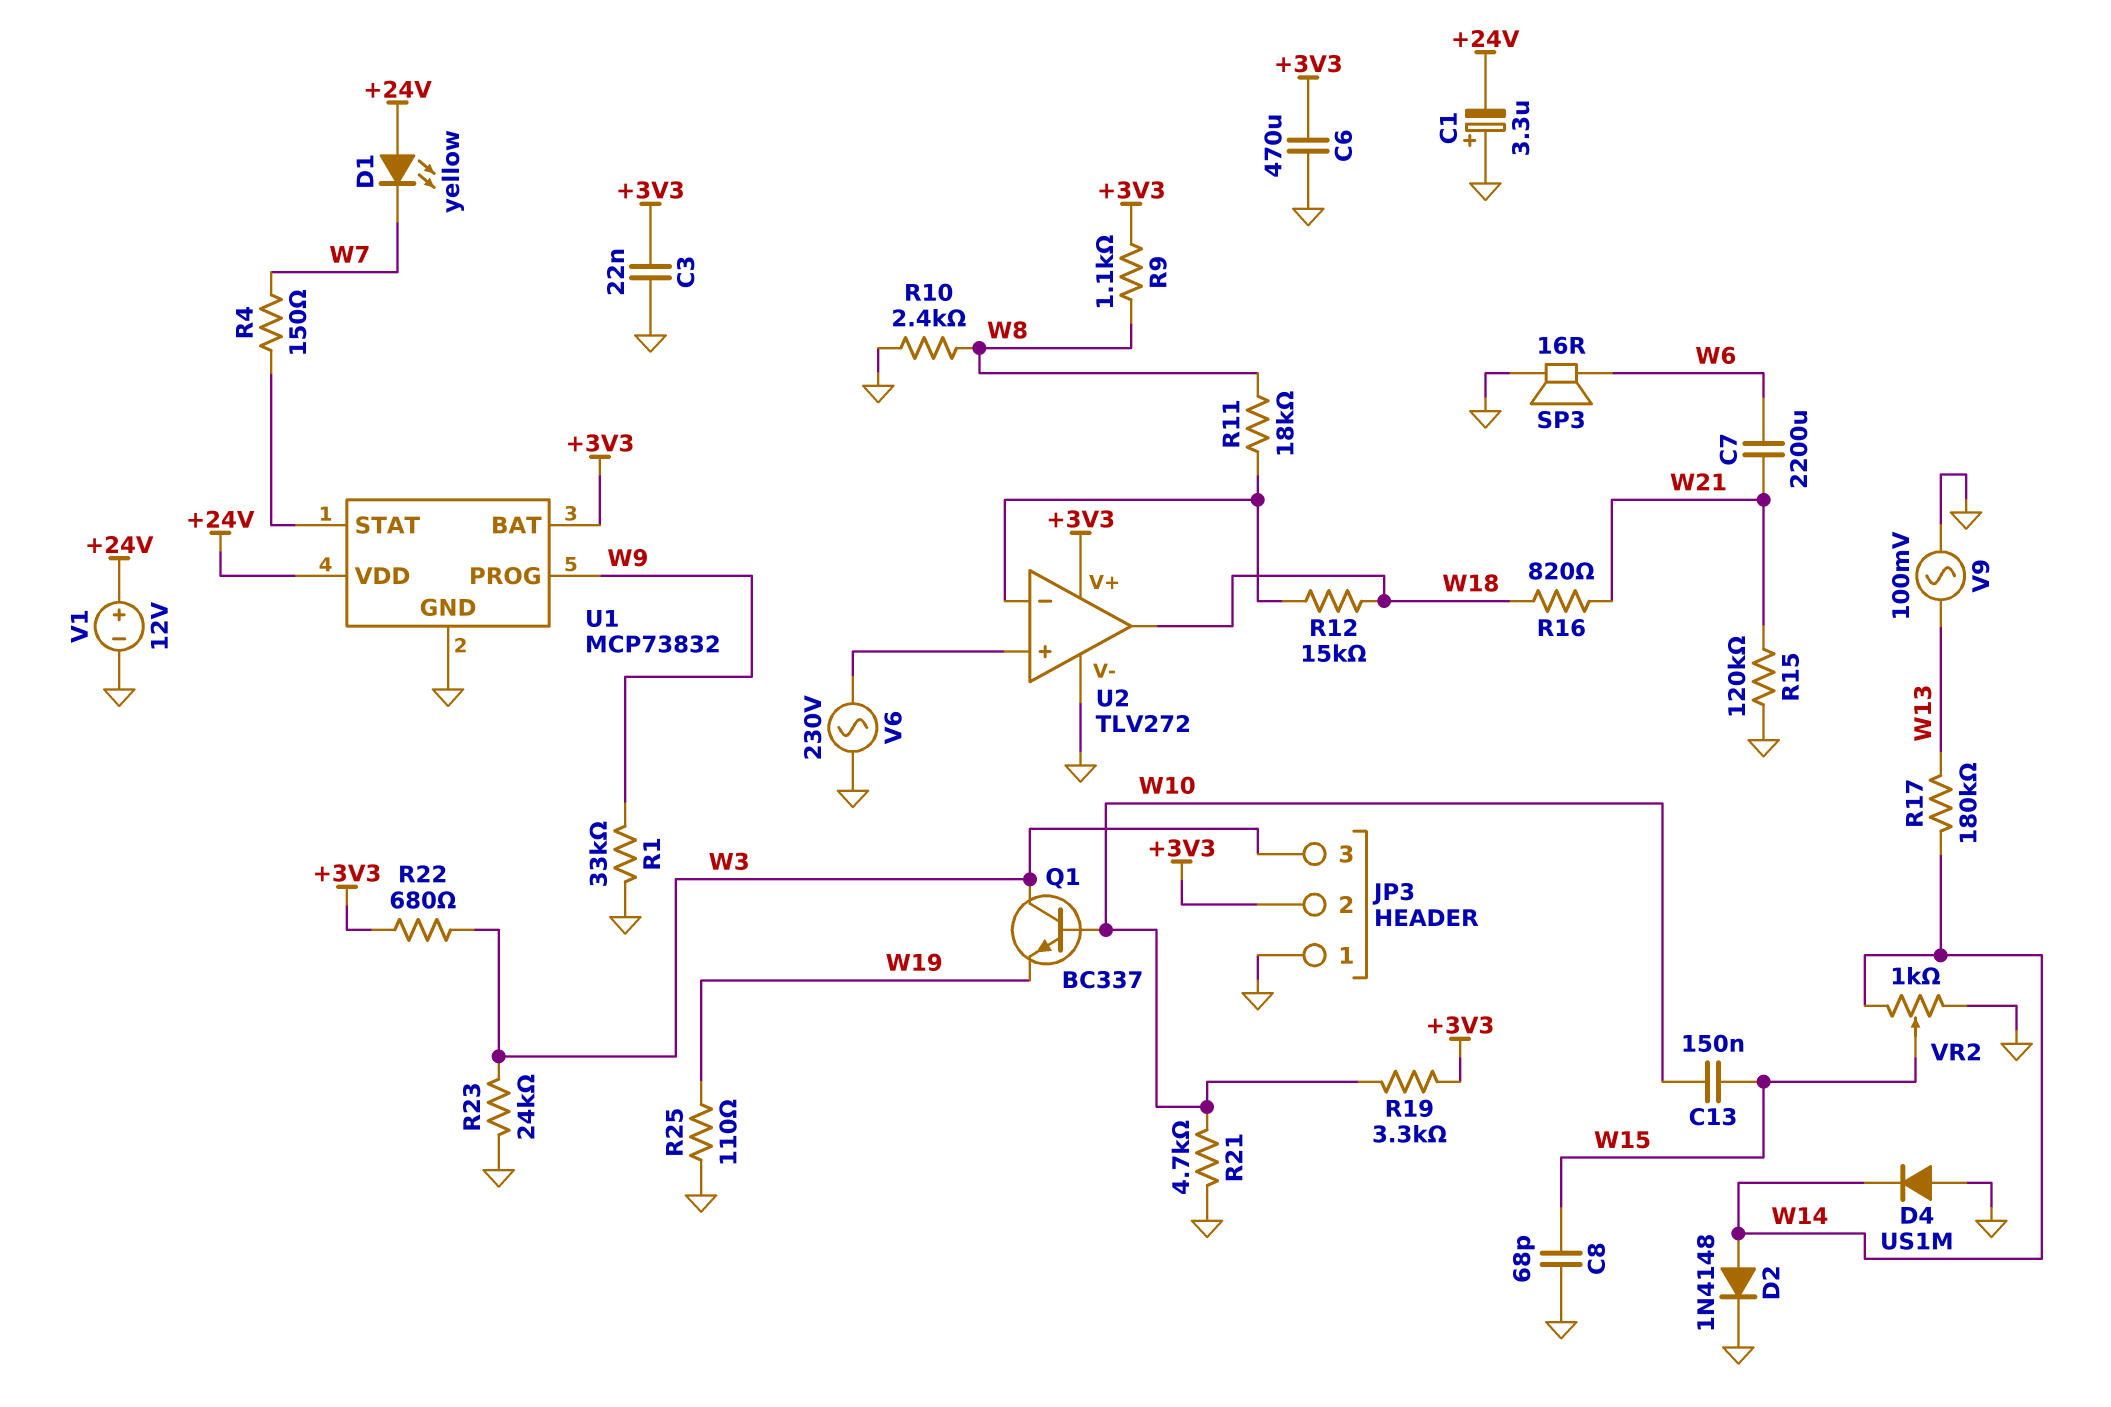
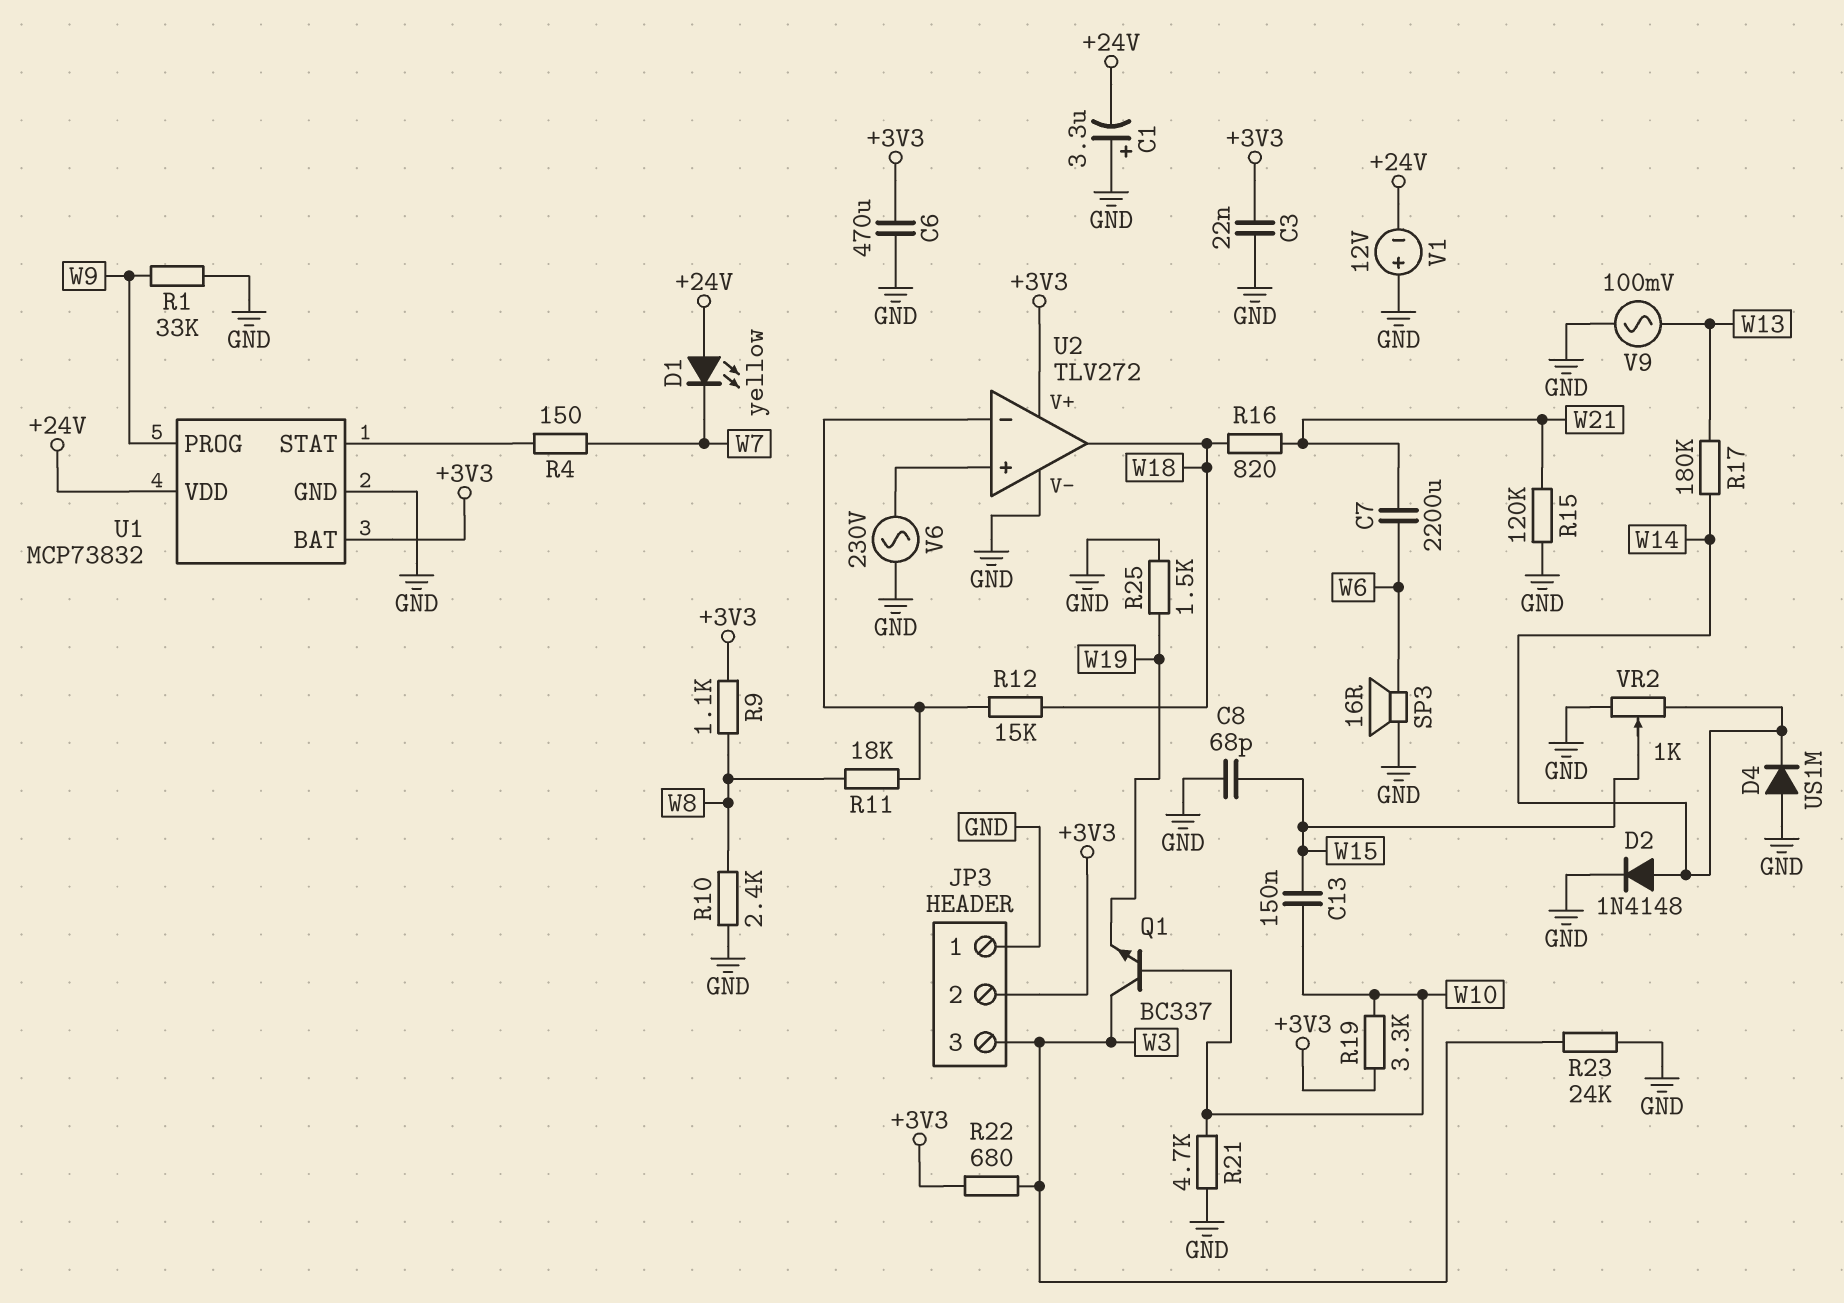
R25: 110 (GND, W19) -> 1.5k (GND, W19)
V1: 12V (plus +24V, minus GND) -> 12V (plus GND, minus +24V)

